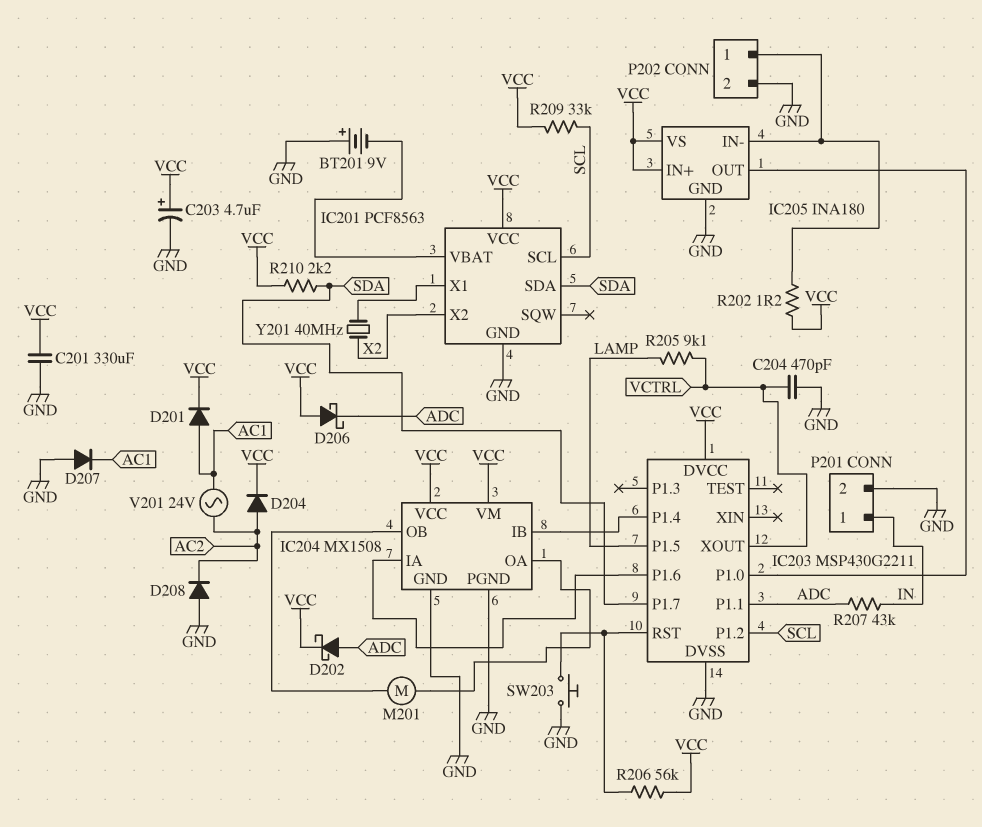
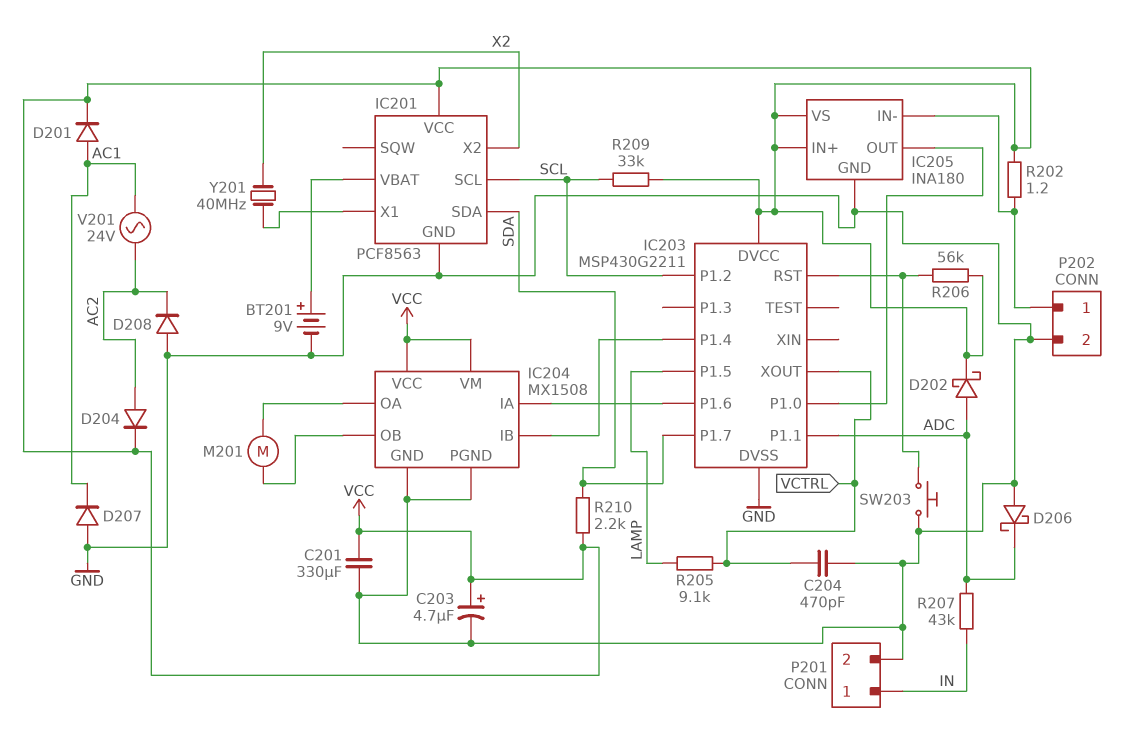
BT201: 9V (plus GND, minus IC201/VBAT) -> 9V (plus IC201/VBAT, minus GND)
D206: schottky (A VCC, K ADC) -> schottky (A GND, K ADC)

